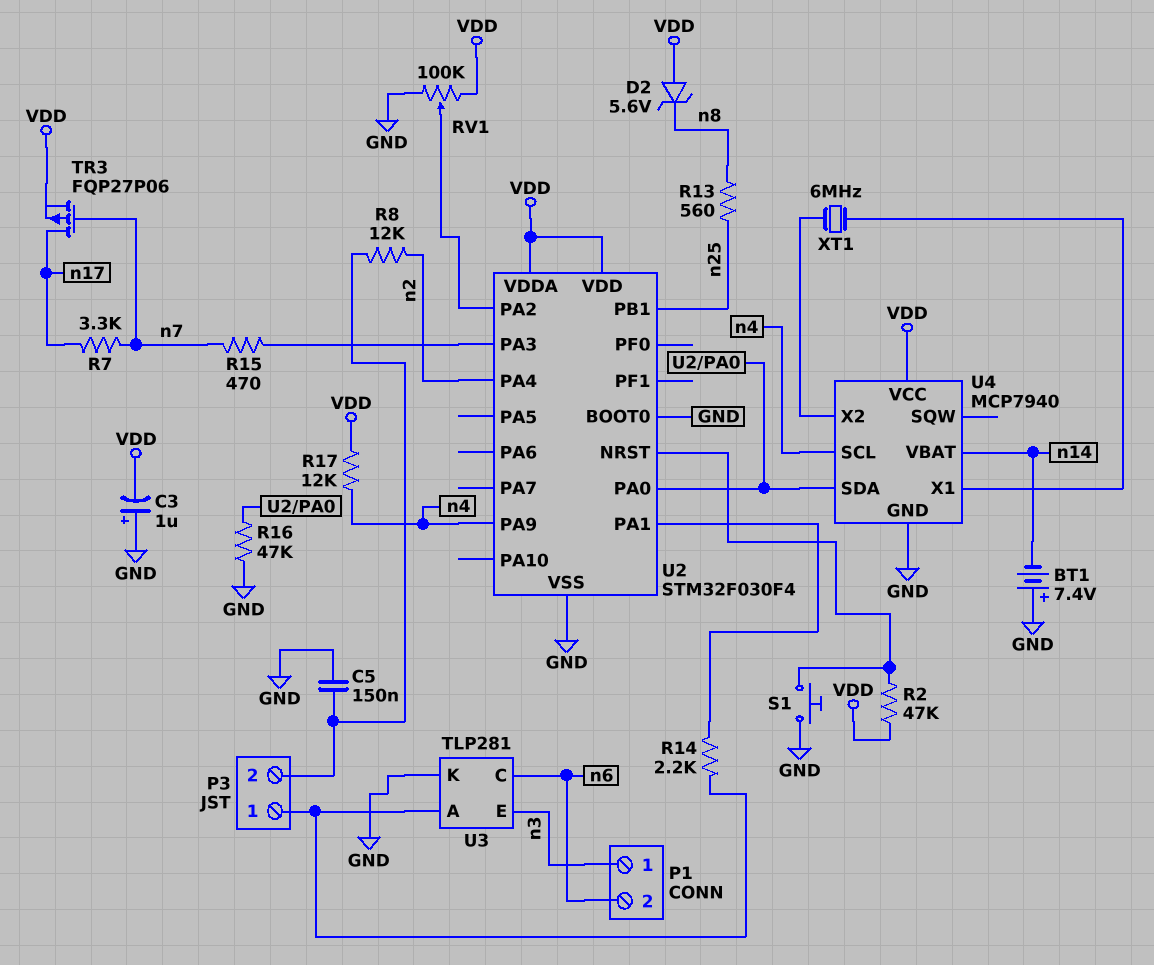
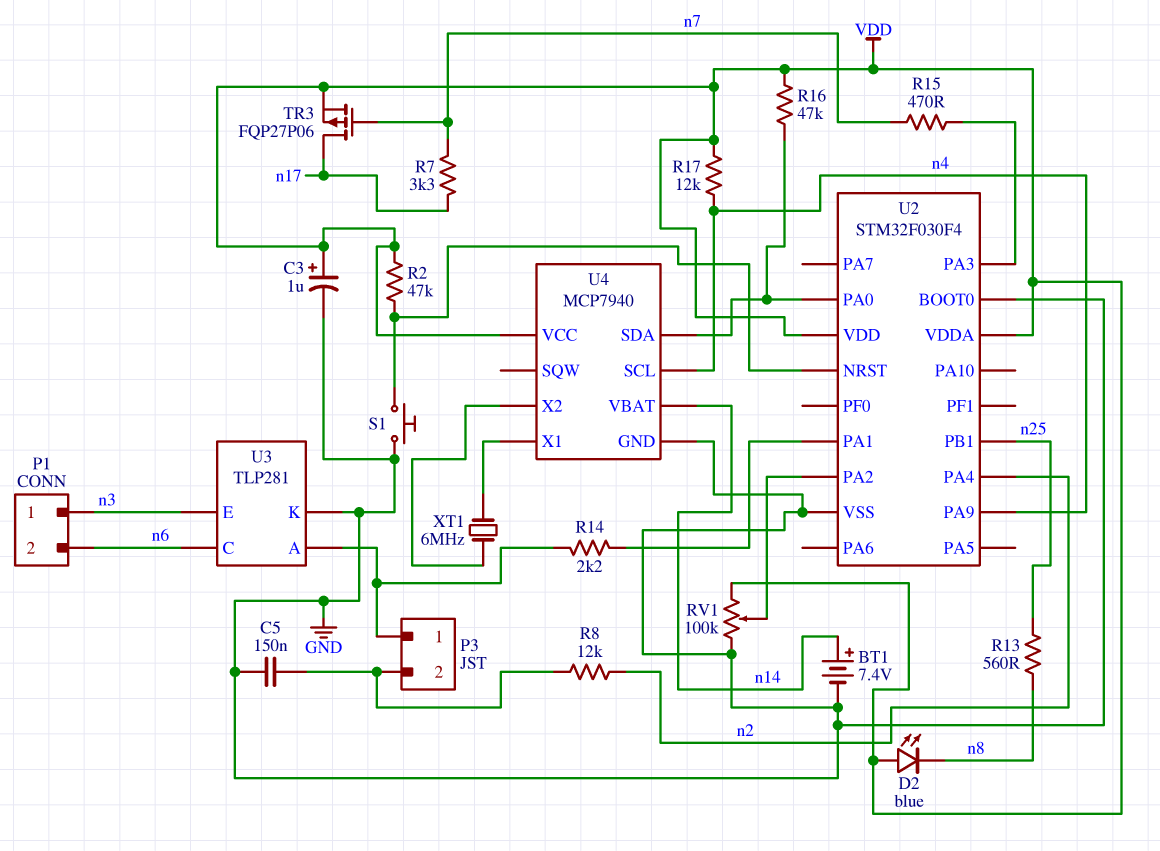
BT1: 7.4V (plus GND, minus n14) -> 7.4V (plus n14, minus GND)
C3: 1uF (plus GND, minus VDD) -> 1uF (plus VDD, minus GND)
D2: zener 5.6V (A VDD, K n8) -> LED blue (A VDD, K n8)
R16: 47k (GND, U2/PA0) -> 47k (U2/PA0, VDD)

